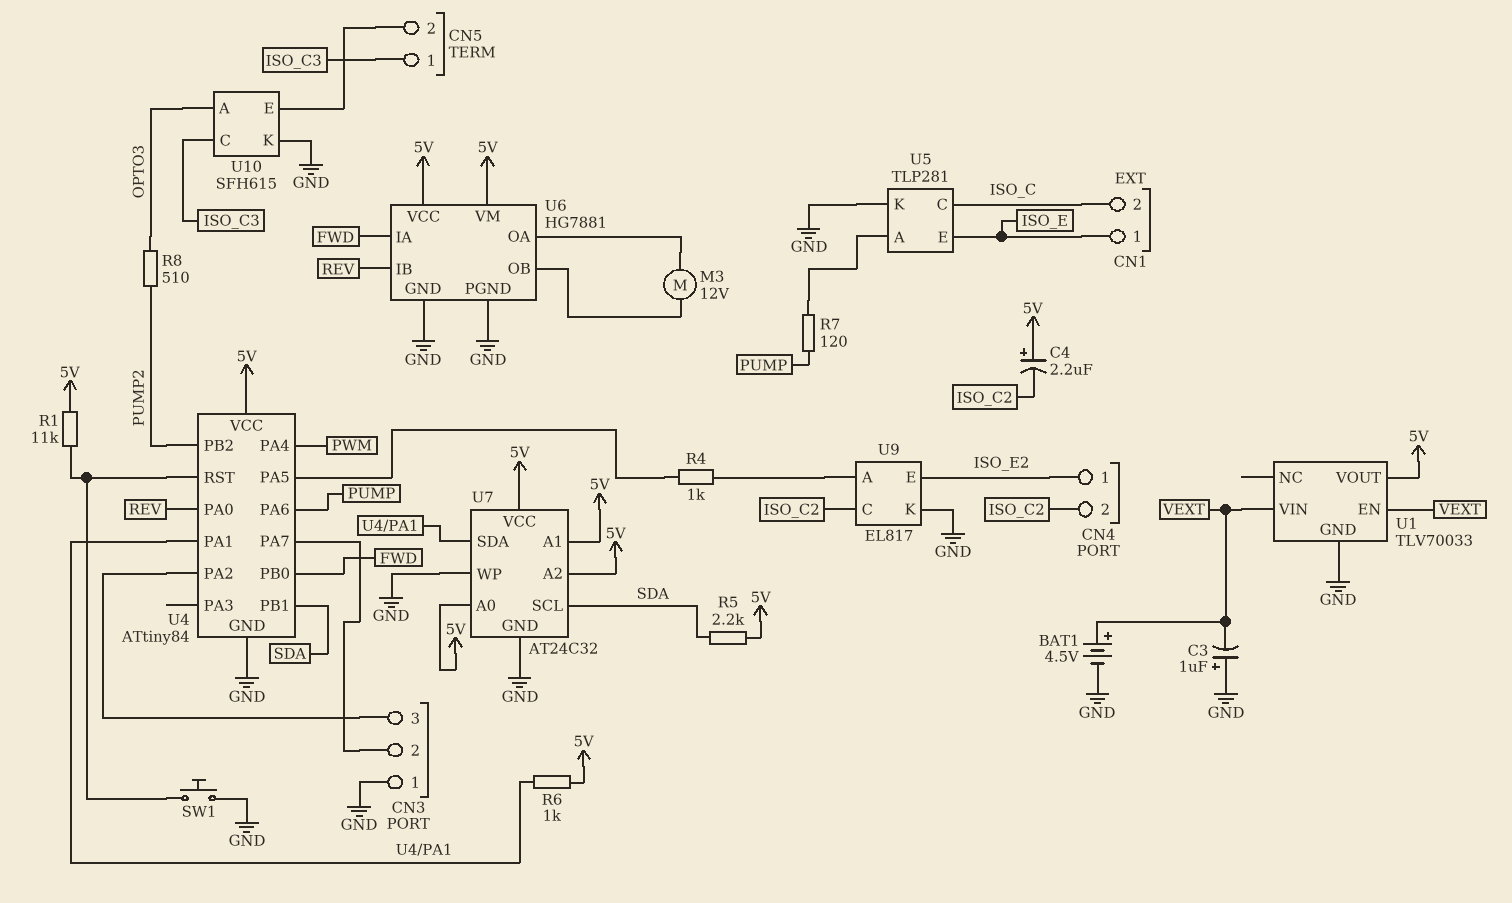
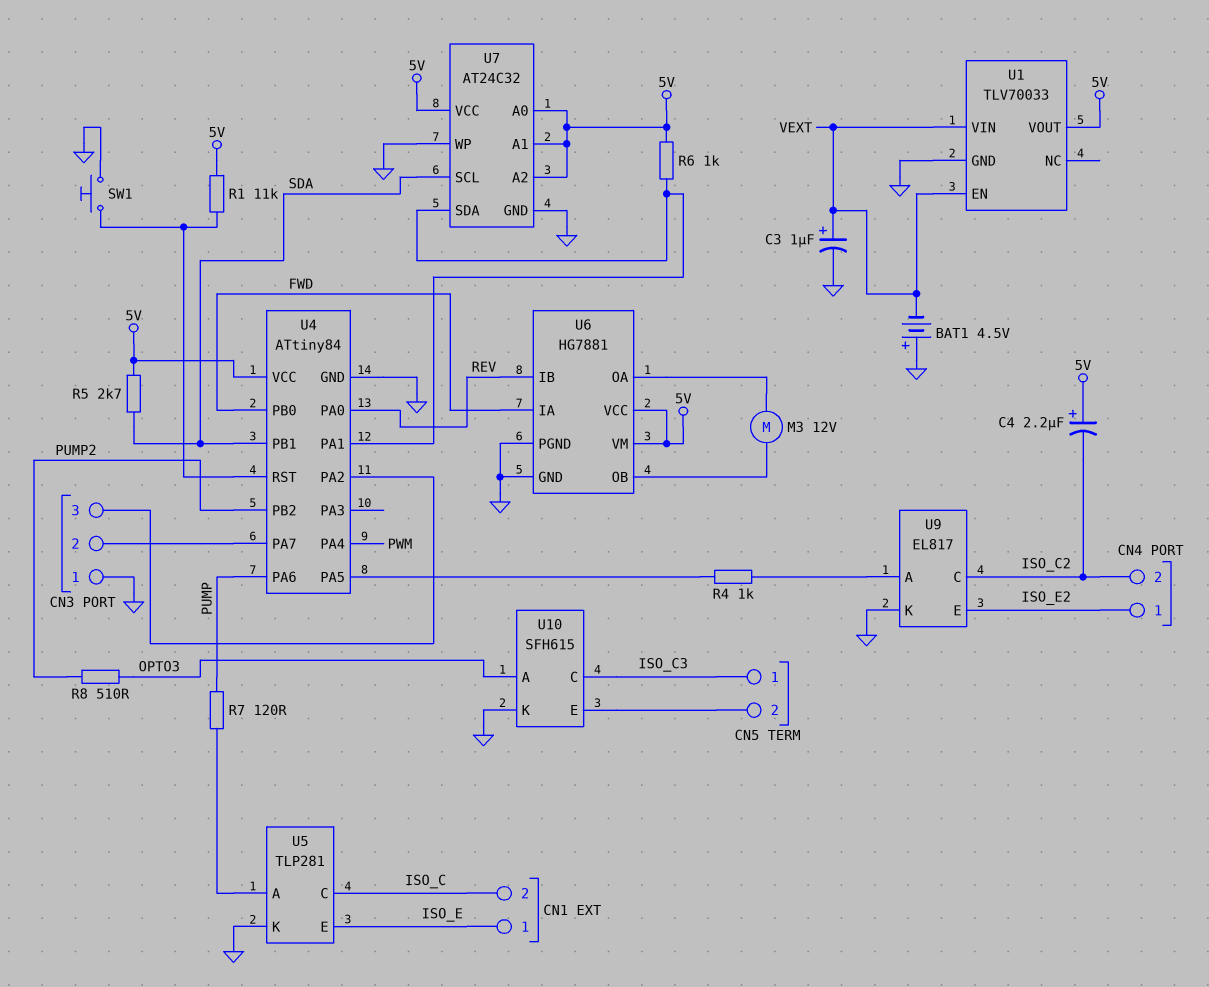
BAT1: 4.5V (plus VEXT, minus GND) -> 4.5V (plus GND, minus VEXT)
C3: 1uF (plus GND, minus VEXT) -> 1uF (plus VEXT, minus GND)
R5: 2.2k (5V, SDA) -> 2.7k (5V, SDA)

